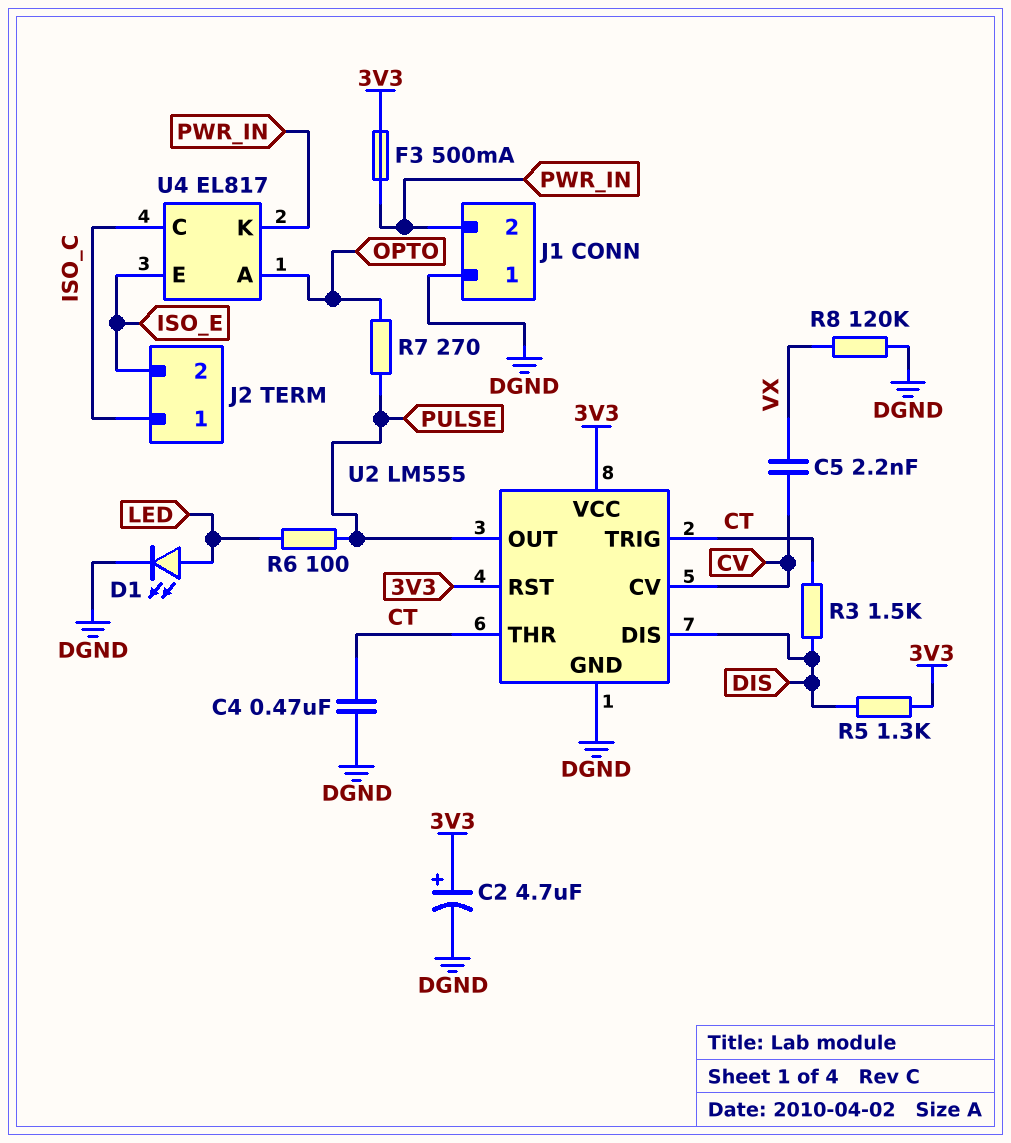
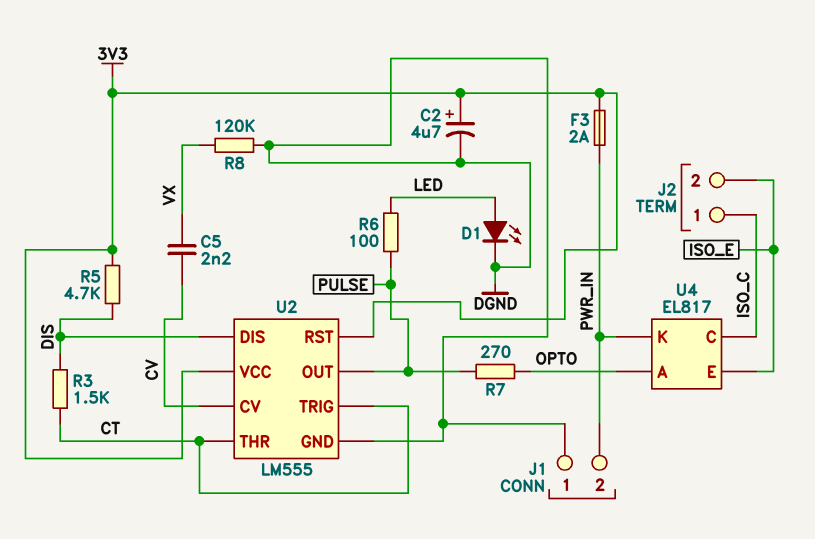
C4: 470nF (CT, DGND) -> none
F3: 500mA (3V3, PWR_IN) -> 2A (3V3, PWR_IN)
R5: 1.3k (3V3, DIS) -> 4.7k (3V3, DIS)

